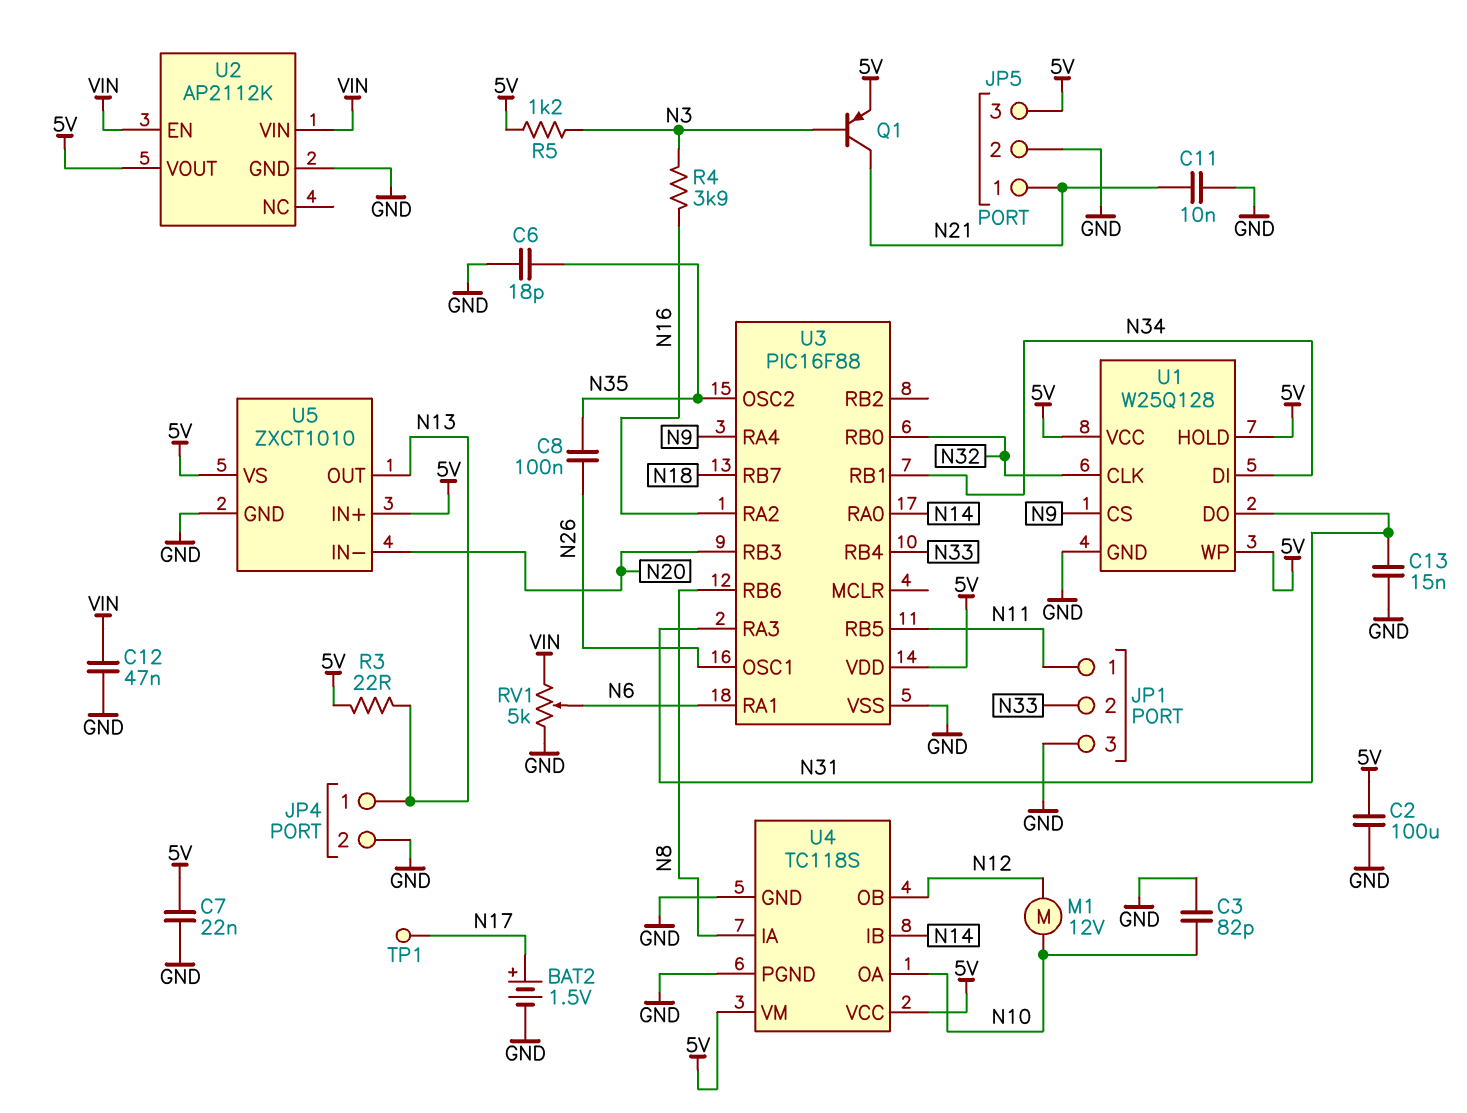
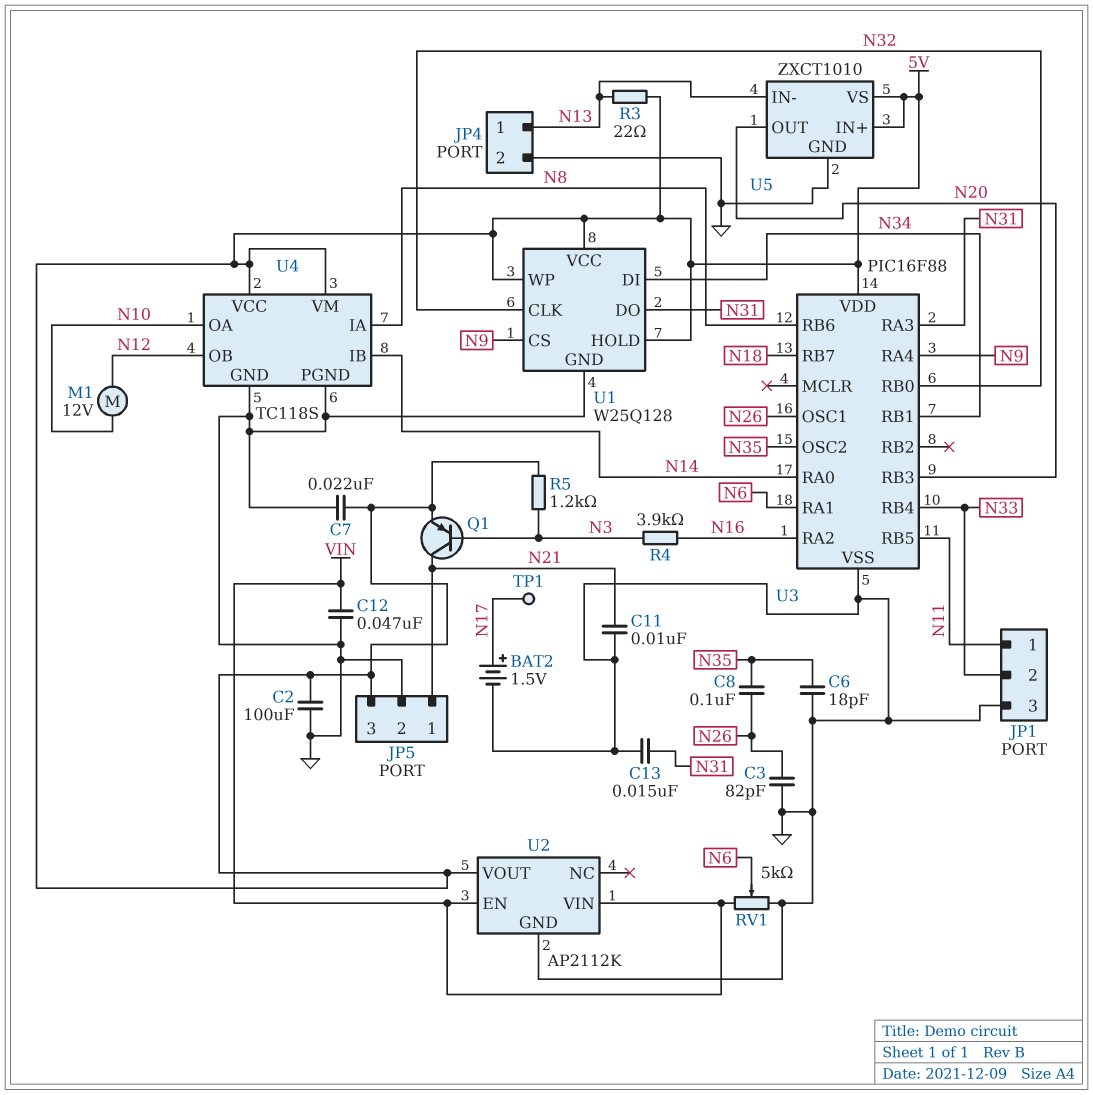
C3: 82pF (GND, N10) -> 82pF (GND, N26)
U5 pin IN-: N20 -> N13
U5 pin OUT: N13 -> N20

